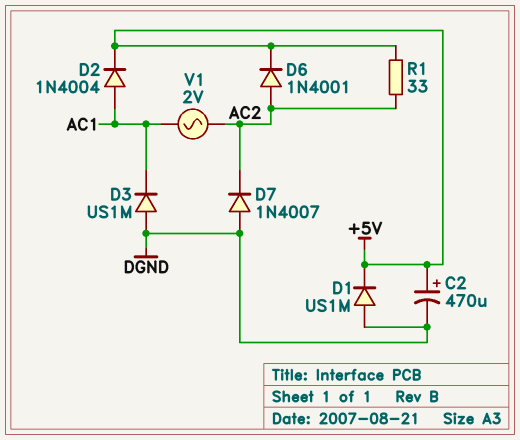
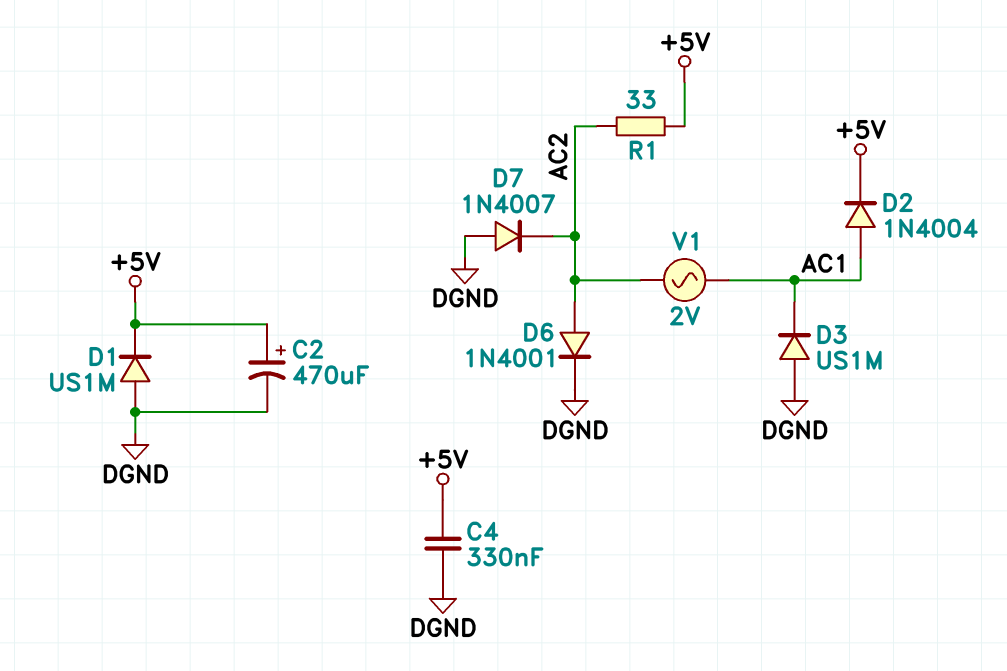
C4: none -> 330nF (+5V, DGND)
D6: diode 1N4001 (A AC2, K +5V) -> diode 1N4001 (A AC2, K DGND)

